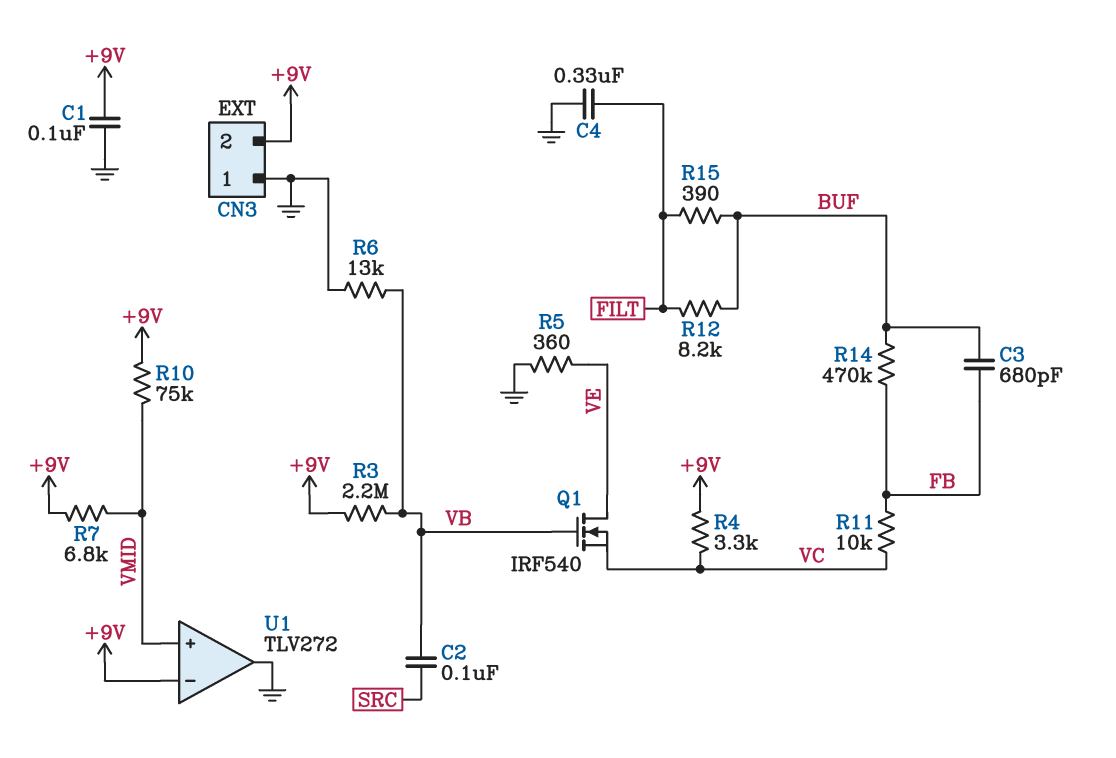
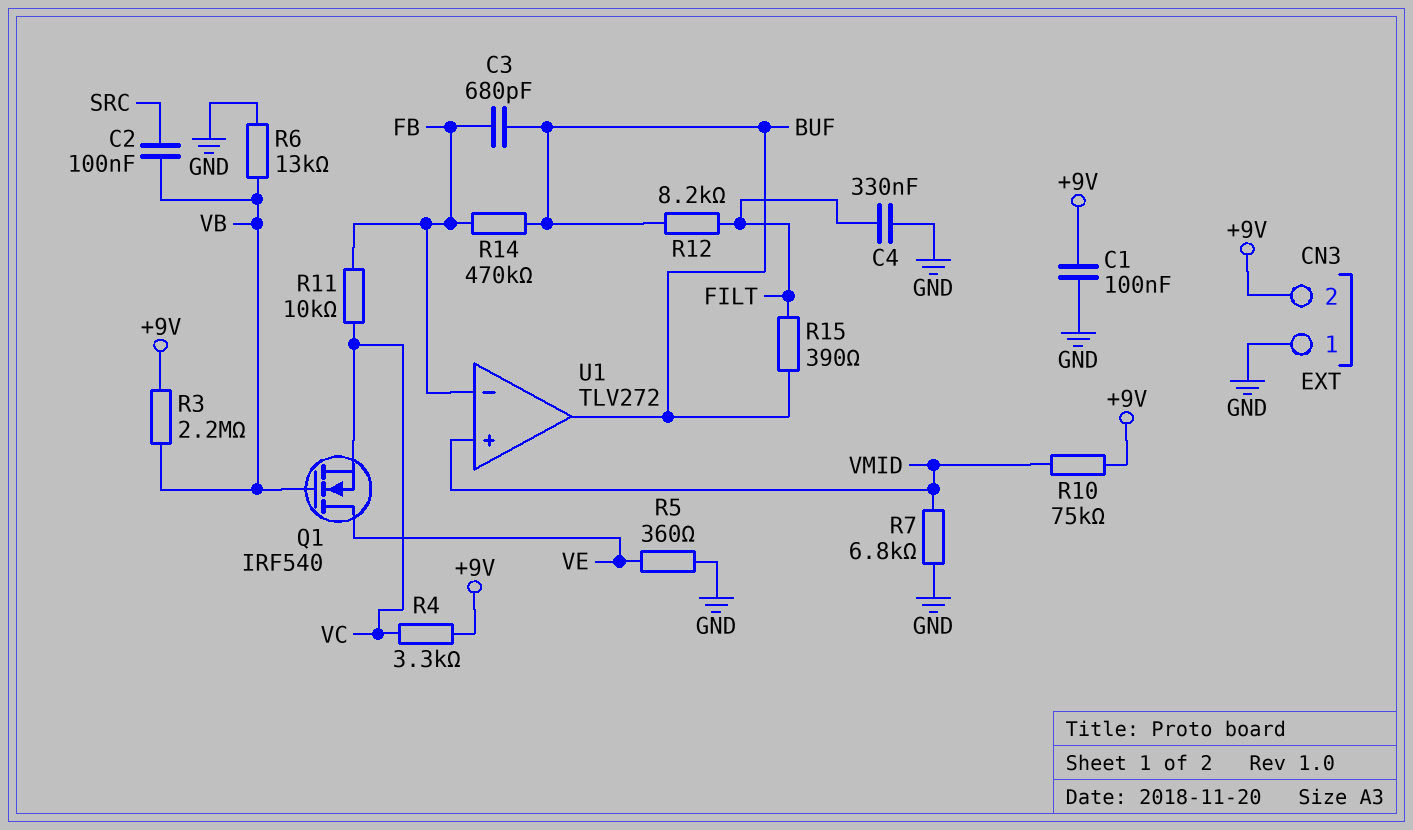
R7: 6.8k (+9V, VMID) -> 6.8k (GND, VMID)
U1 pin in-: +9V -> FB
U1 pin out: GND -> BUF

